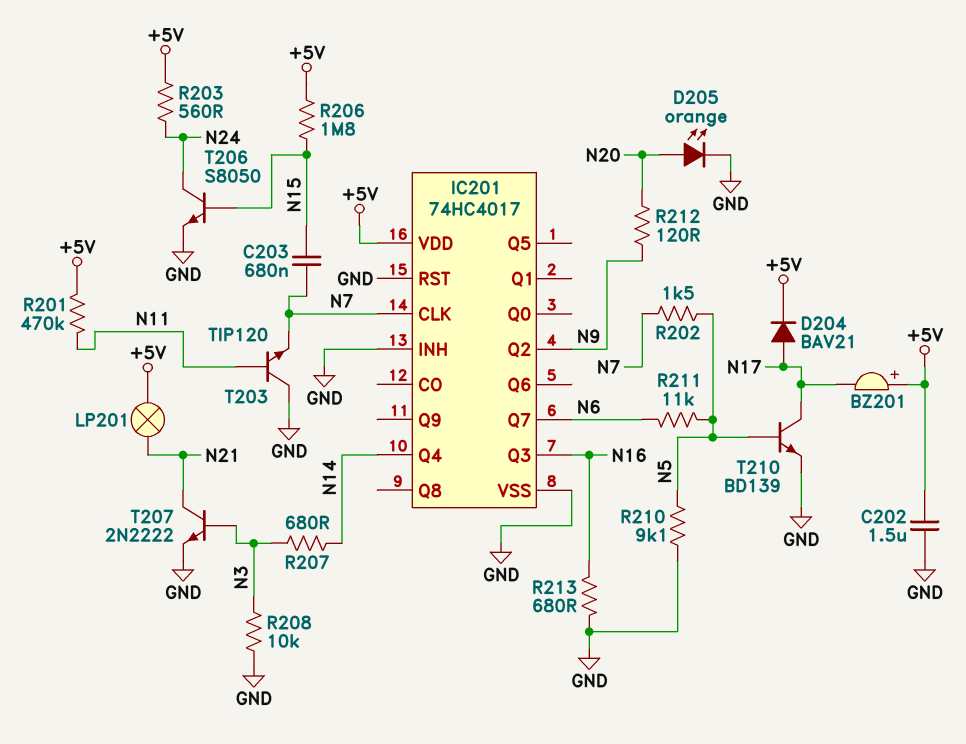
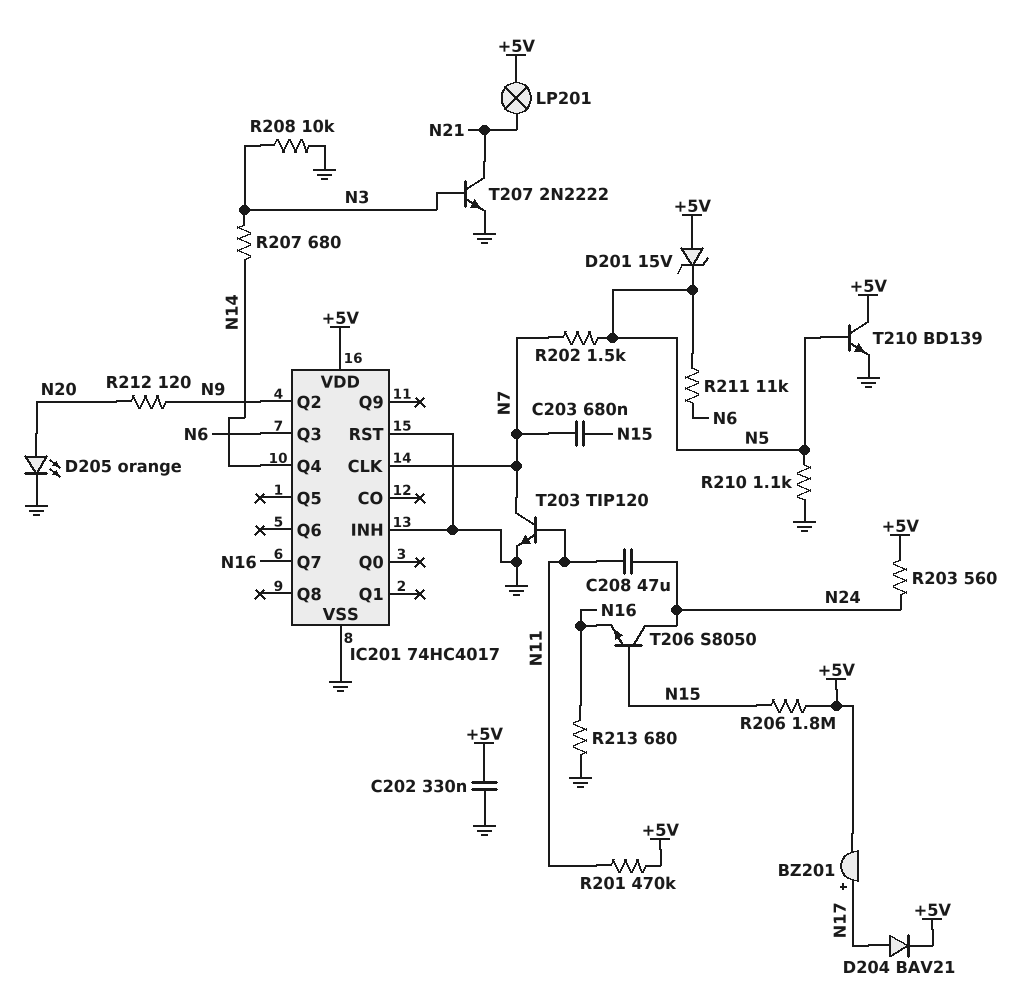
BZ201: buzzer (plus +5V, minus N17) -> buzzer (plus N17, minus +5V)
C202: 1.5uF (+5V, GND) -> 330nF (+5V, GND)
C208: none -> 47uF (N11, N24)
D201: none -> zener 15V (A +5V, K N5)
IC201 pin Q3: N16 -> N6
IC201 pin Q7: N6 -> N16
R210: 9.1k (GND, N5) -> 1.1k (GND, N5)
T203: NPN TIP120 (B N11, C GND, E N7) -> NPN TIP120 (B N11, C N7, E GND)
T206: NPN S8050 (B N15, C N24, E GND) -> NPN S8050 (B N15, C N24, E N16)
T210: NPN BD139 (B N5, C N17, E GND) -> NPN BD139 (B N5, C +5V, E GND)

